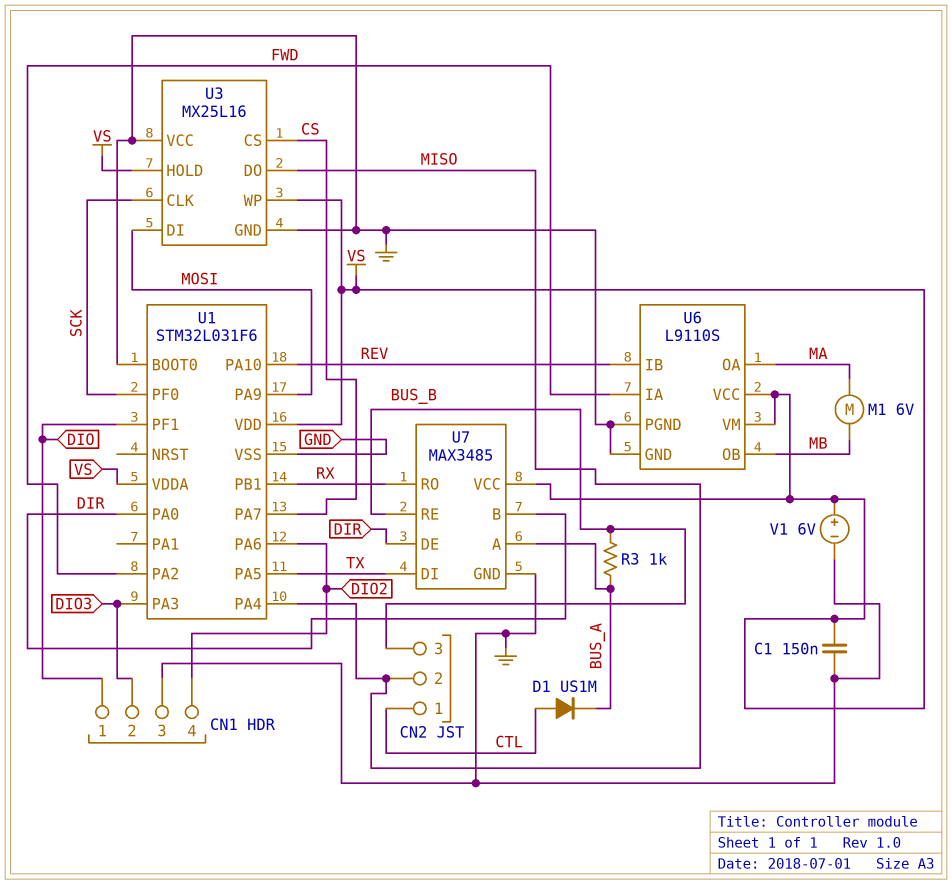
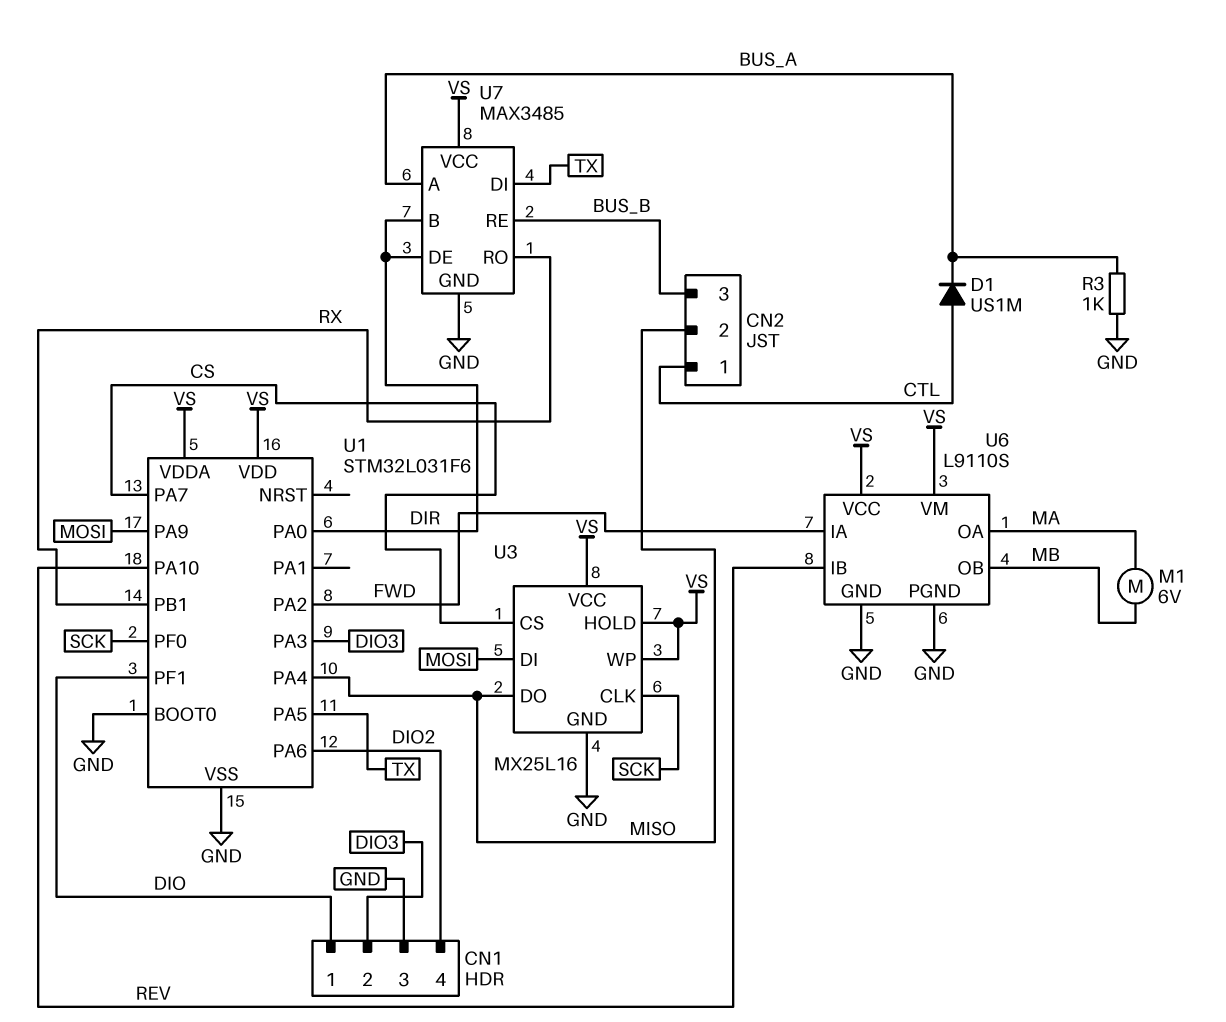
C1: 150nF (GND, VS) -> none
R3: 1k (BUS_A, BUS_B) -> 1k (BUS_A, GND)
U3 pin VCC: GND -> VS
V1: 6V (plus VS, minus GND) -> none

